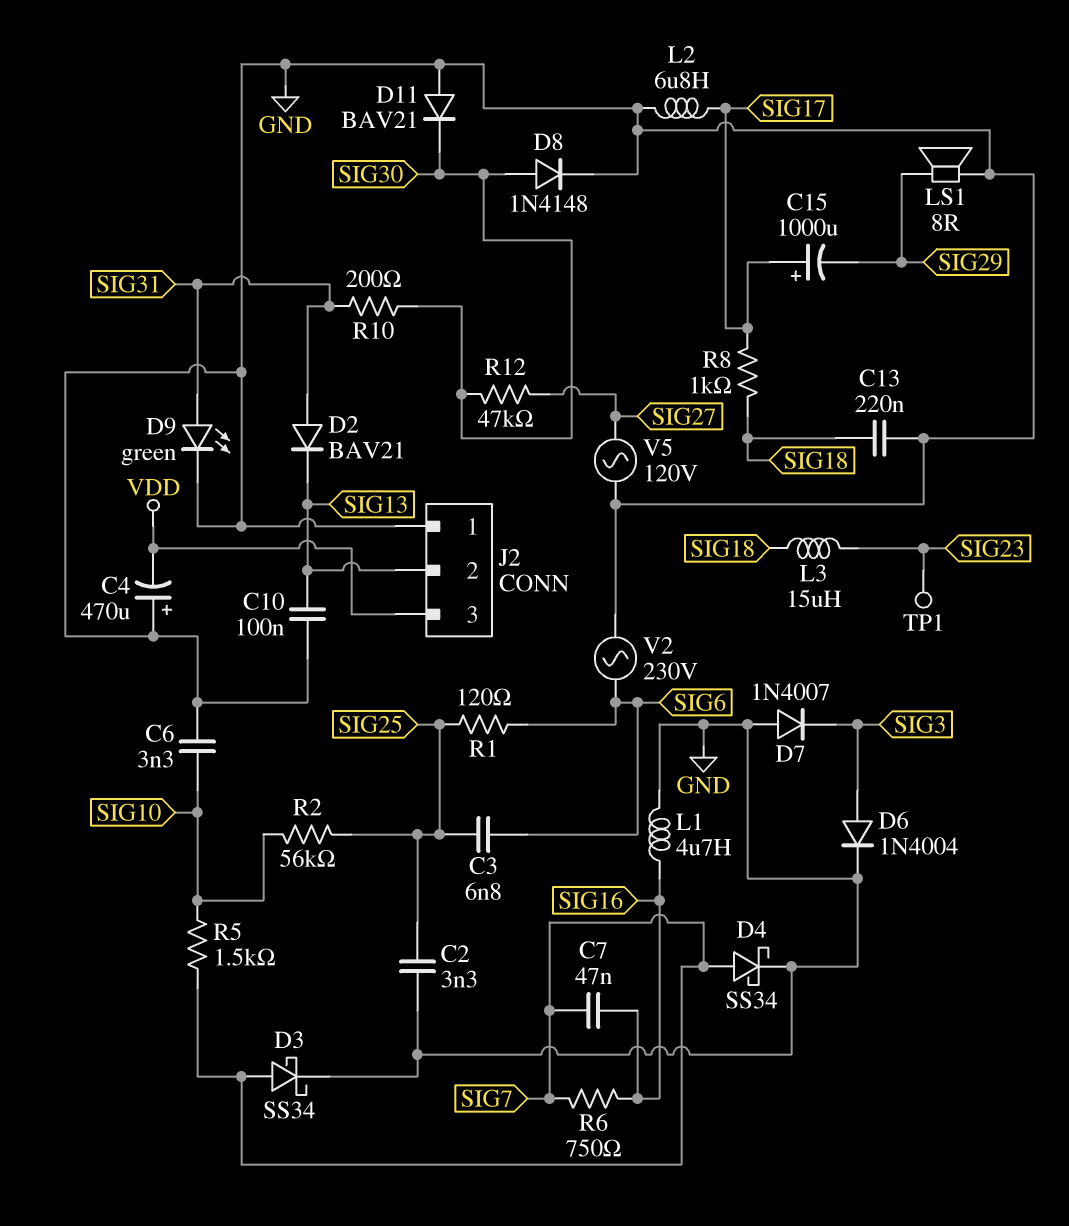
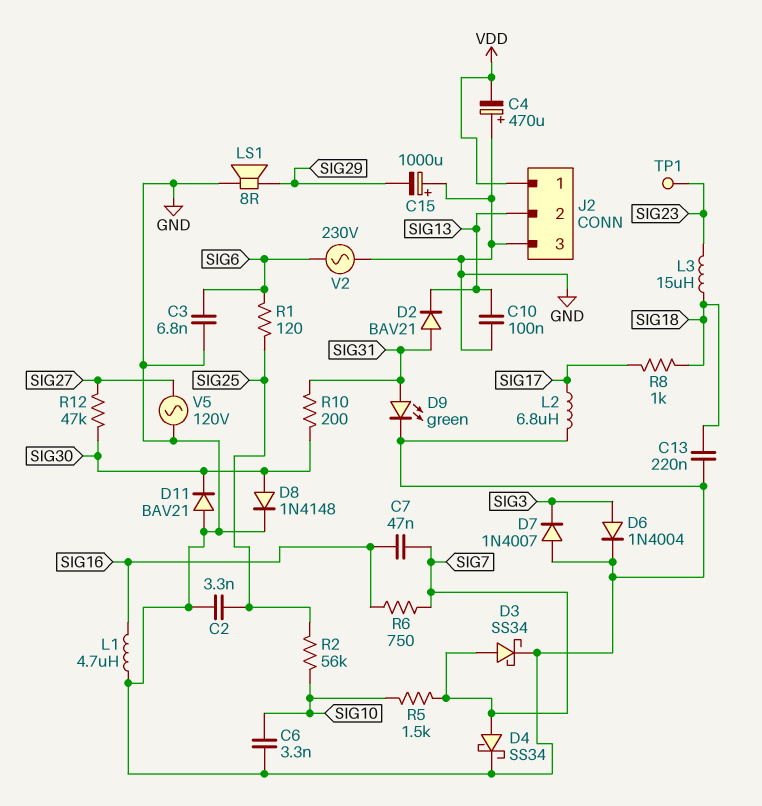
C3: 6.8nF (SIG6, SIG25) -> 6.8nF (GND, SIG6)
C15: 1000uF (plus SIG17, minus SIG29) -> 1000uF (plus GND, minus SIG29)
J2 pin 1: GND -> VDD
J2 pin 3: VDD -> GND

